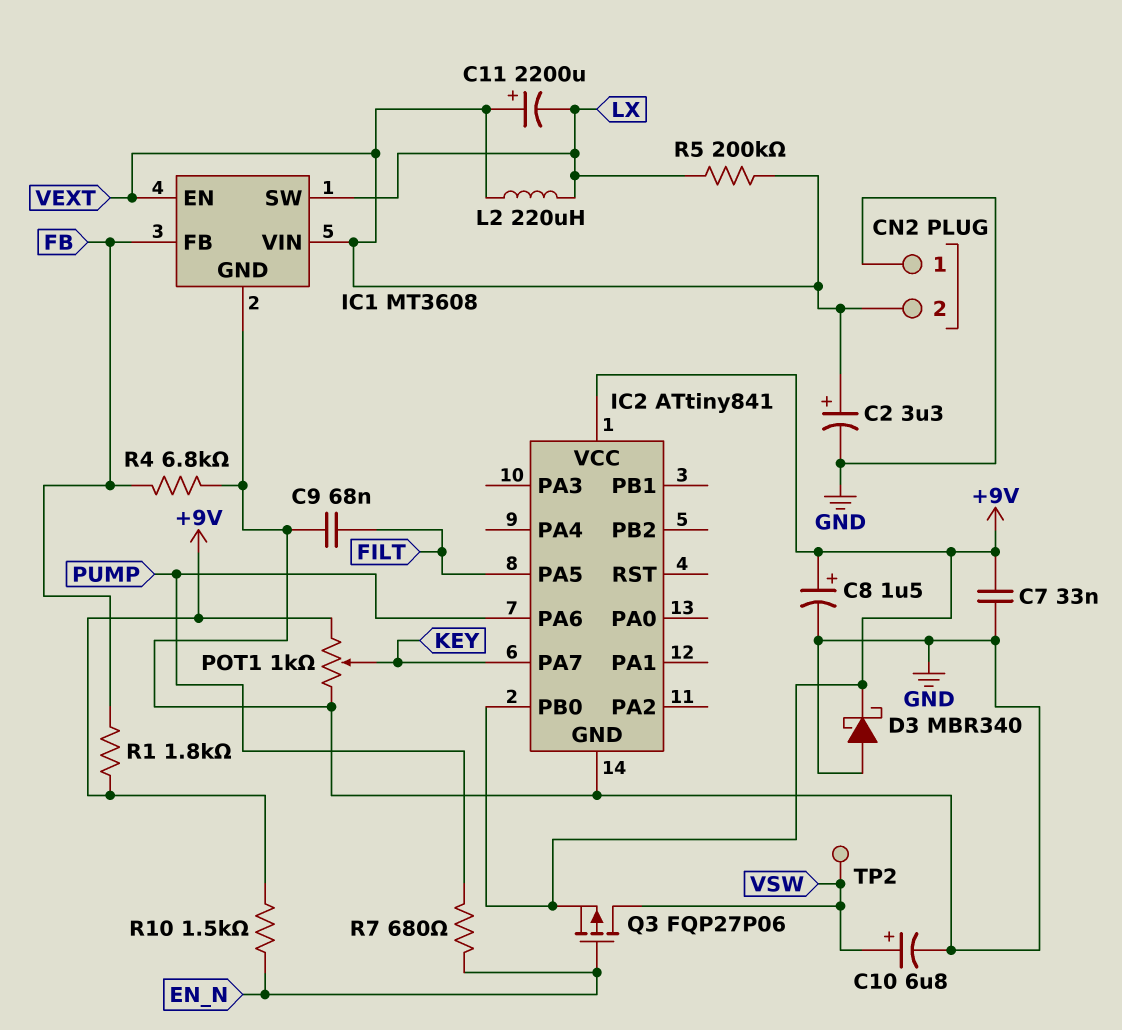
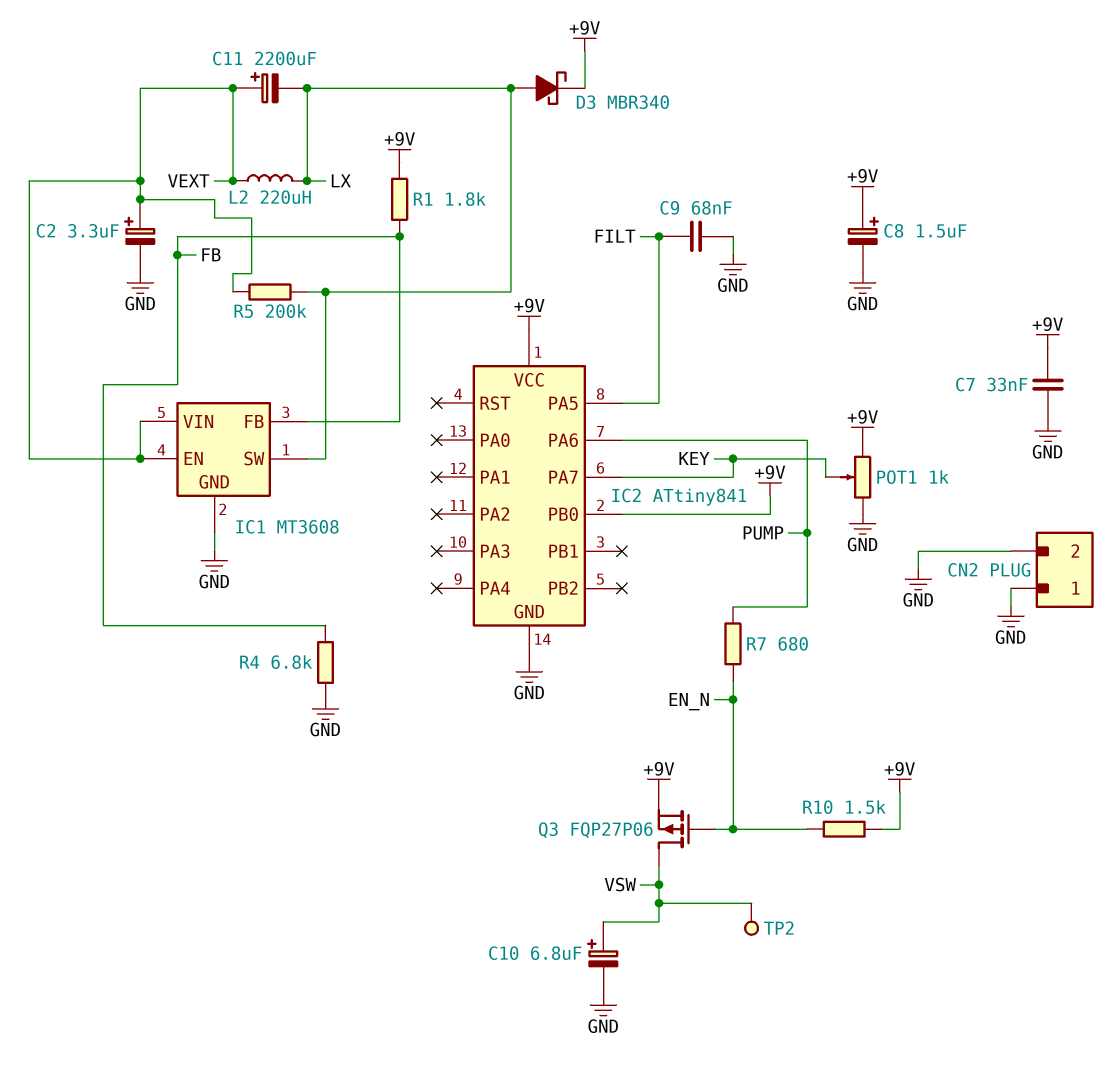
CN2 pin 2: VEXT -> GND
D3: schottky MBR340 (A GND, K +9V) -> schottky MBR340 (A LX, K +9V)

